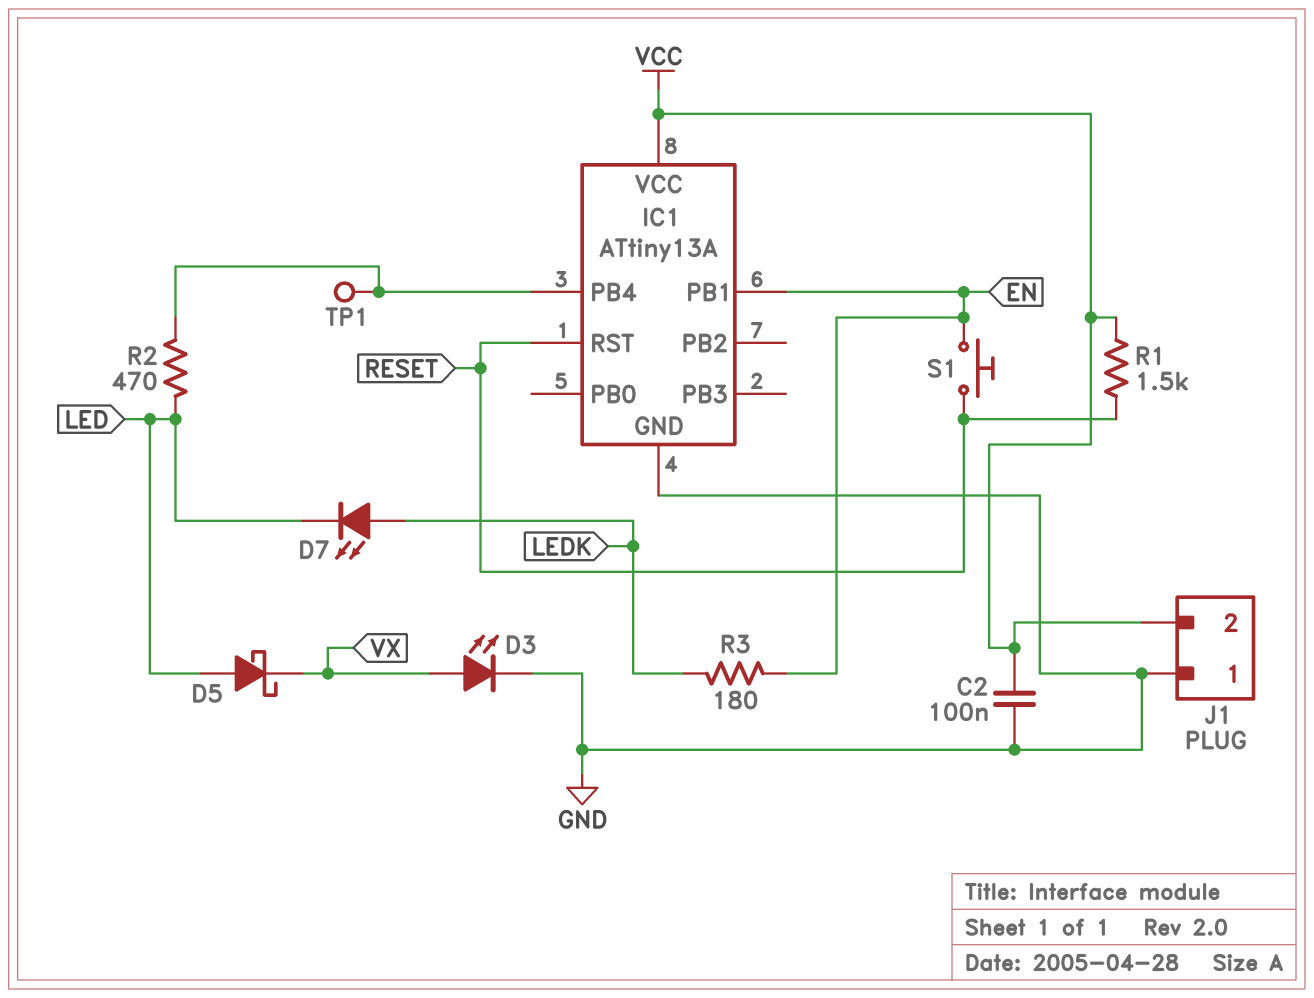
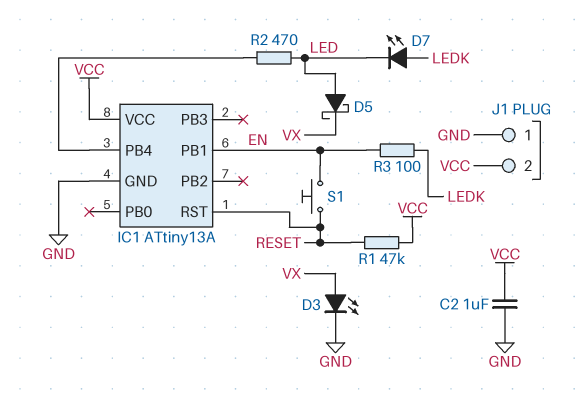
C2: 100nF (GND, VCC) -> 1uF (GND, VCC)
R1: 1.5k (RESET, VCC) -> 47k (RESET, VCC)
R3: 180 (EN, LEDK) -> 100 (EN, LEDK)
TP1: test point (IC1/PB4) -> none

